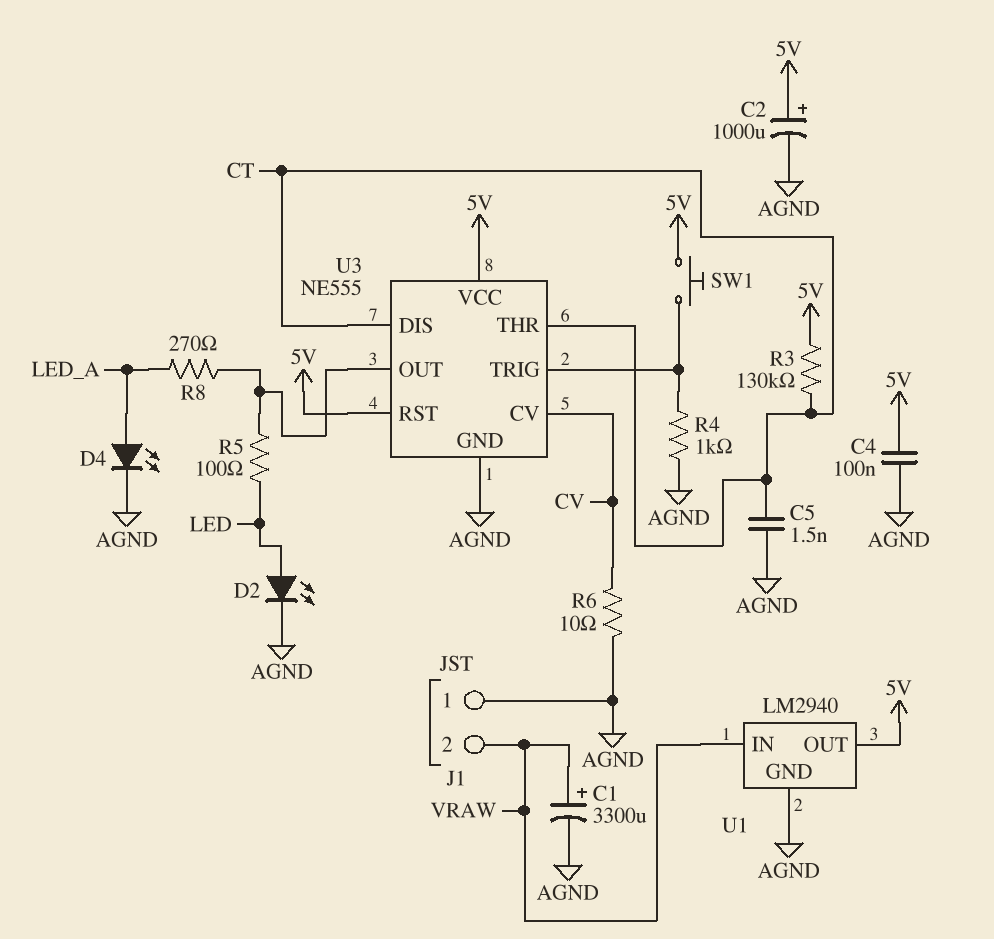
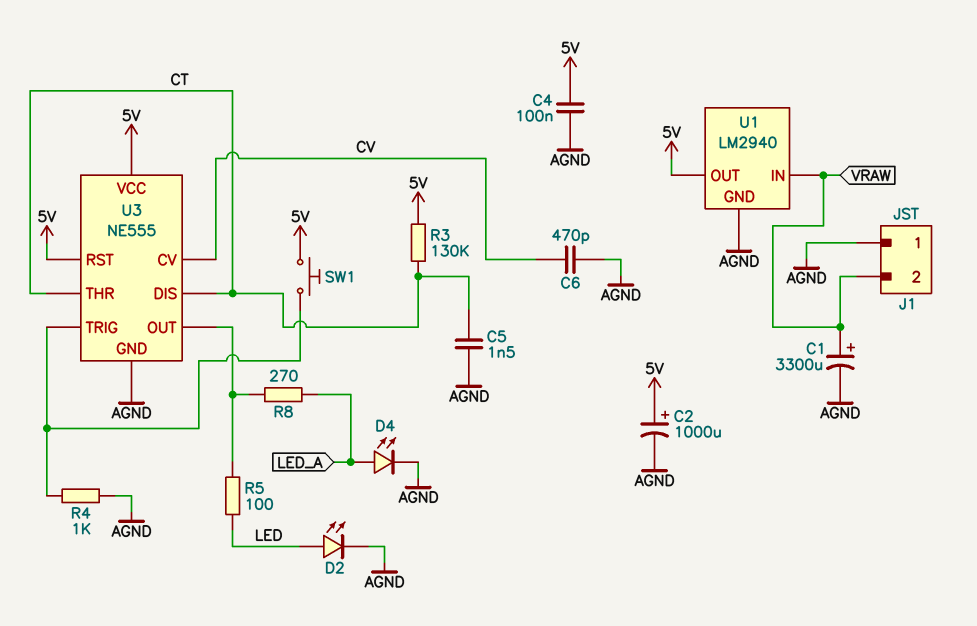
C6: none -> 470pF (AGND, CV)
R6: 10 (AGND, CV) -> none

